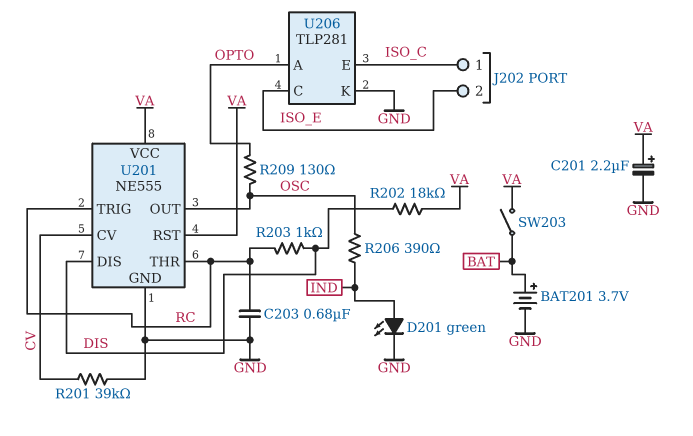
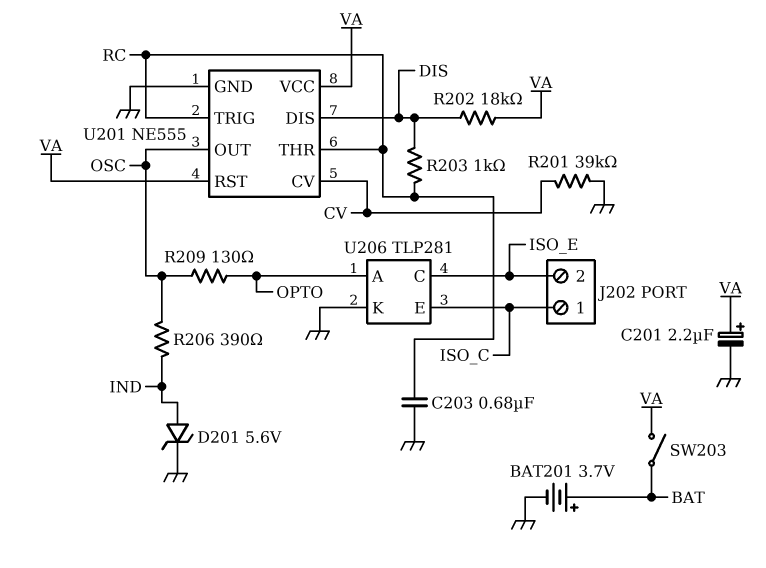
D201: LED green (A IND, K GND) -> zener 5.6V (A IND, K GND)

